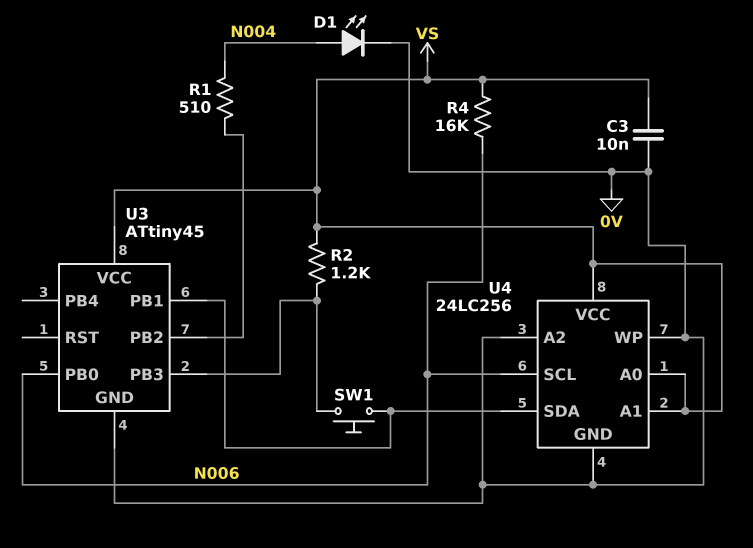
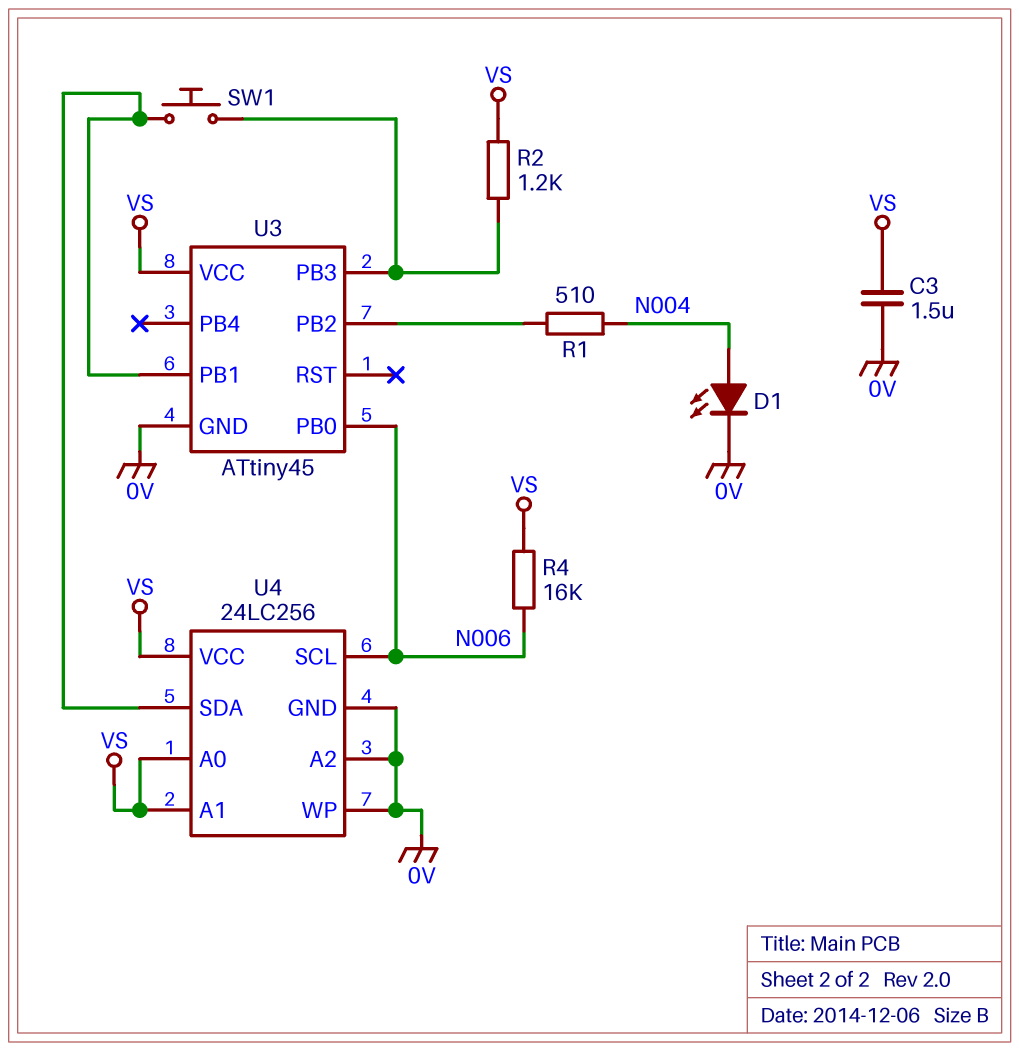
C3: 10nF (0V, VS) -> 1.5uF (0V, VS)

